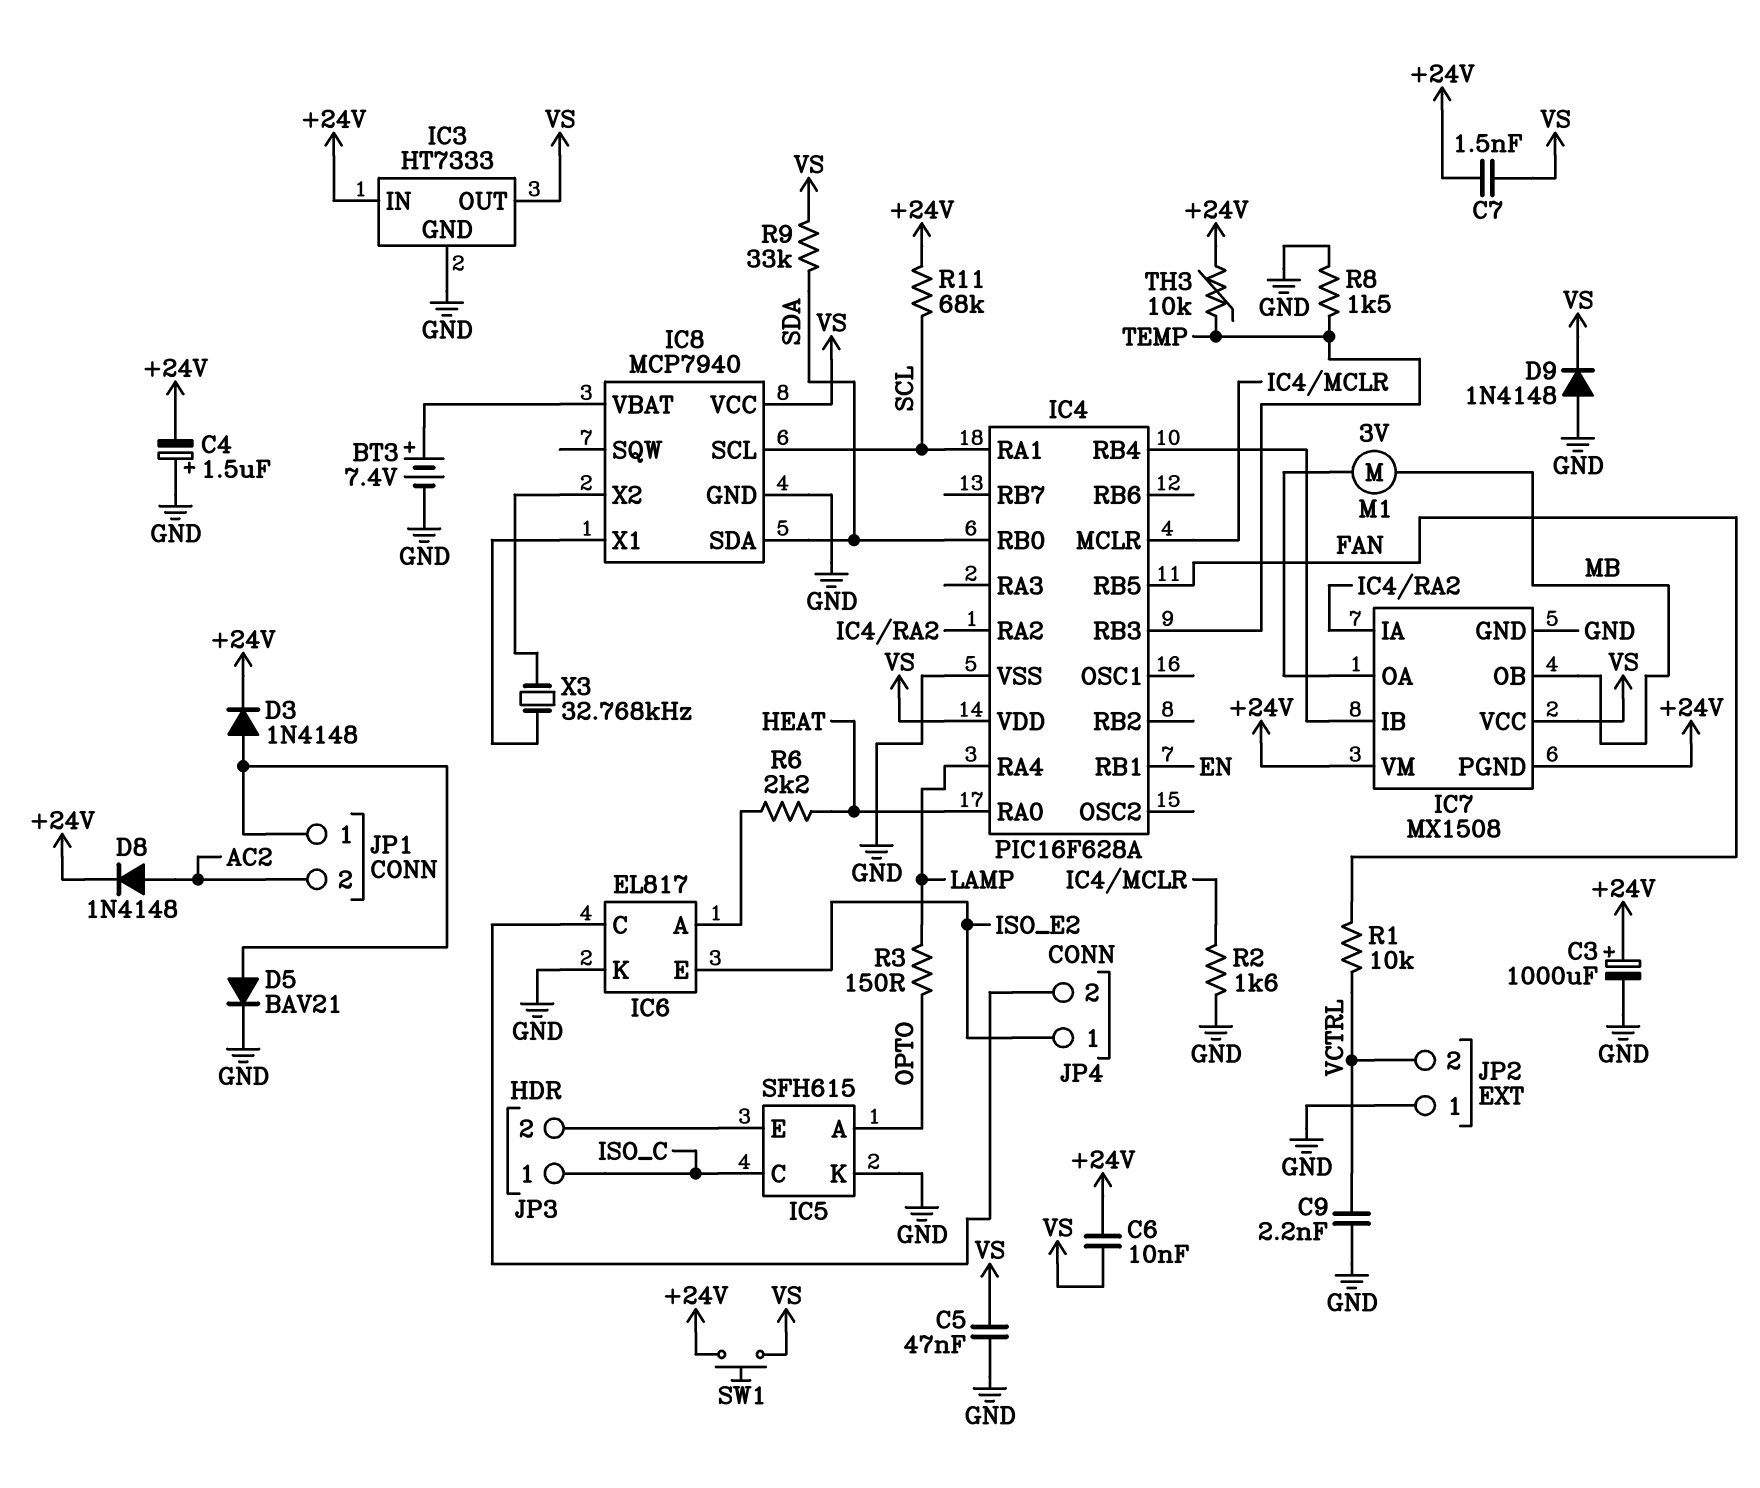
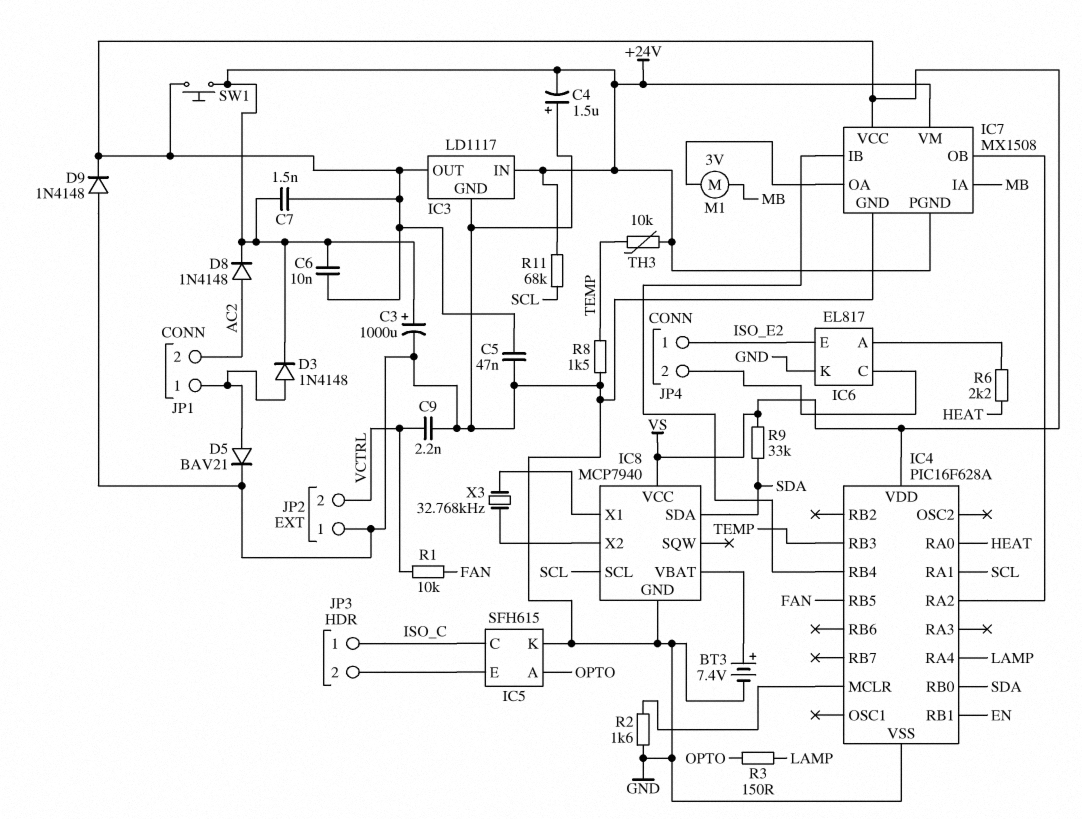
IC3: HT7333 -> LD1117
IC7 pin IA: IC4/RA2 -> MB
IC7 pin OB: MB -> IC4/RA2

